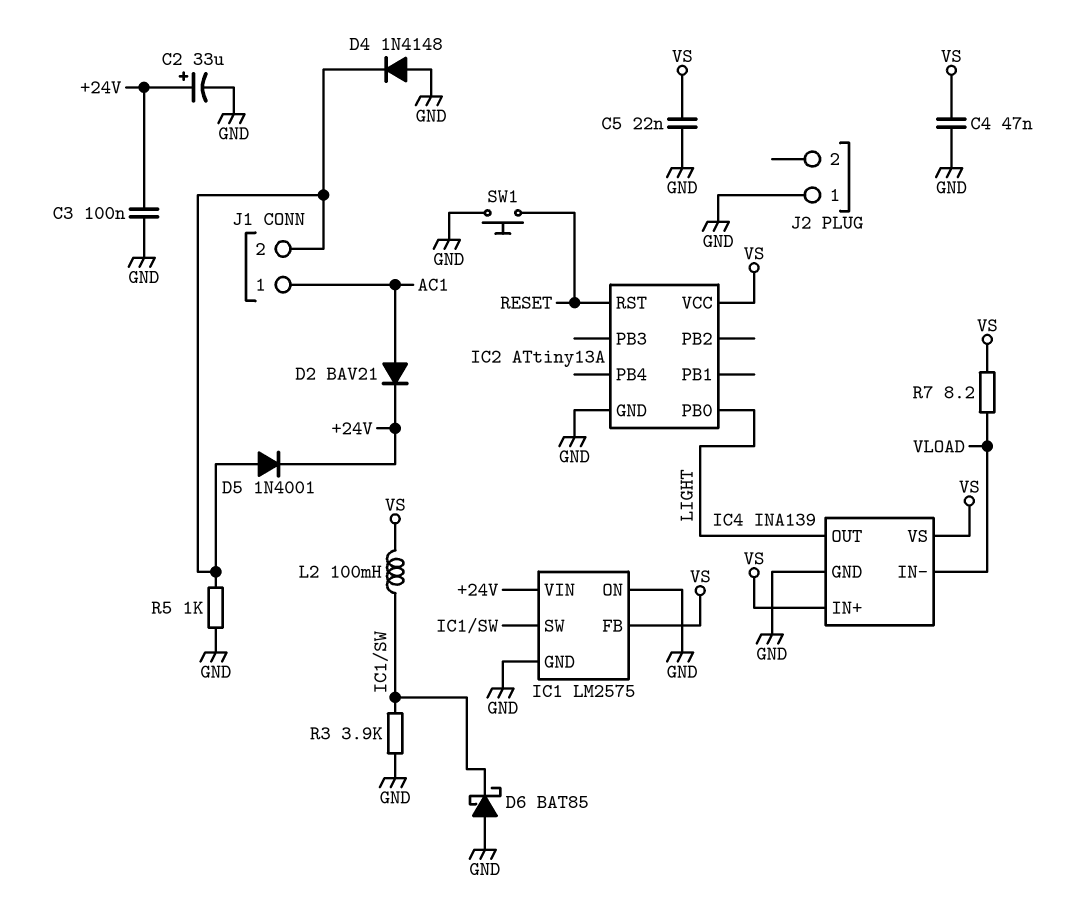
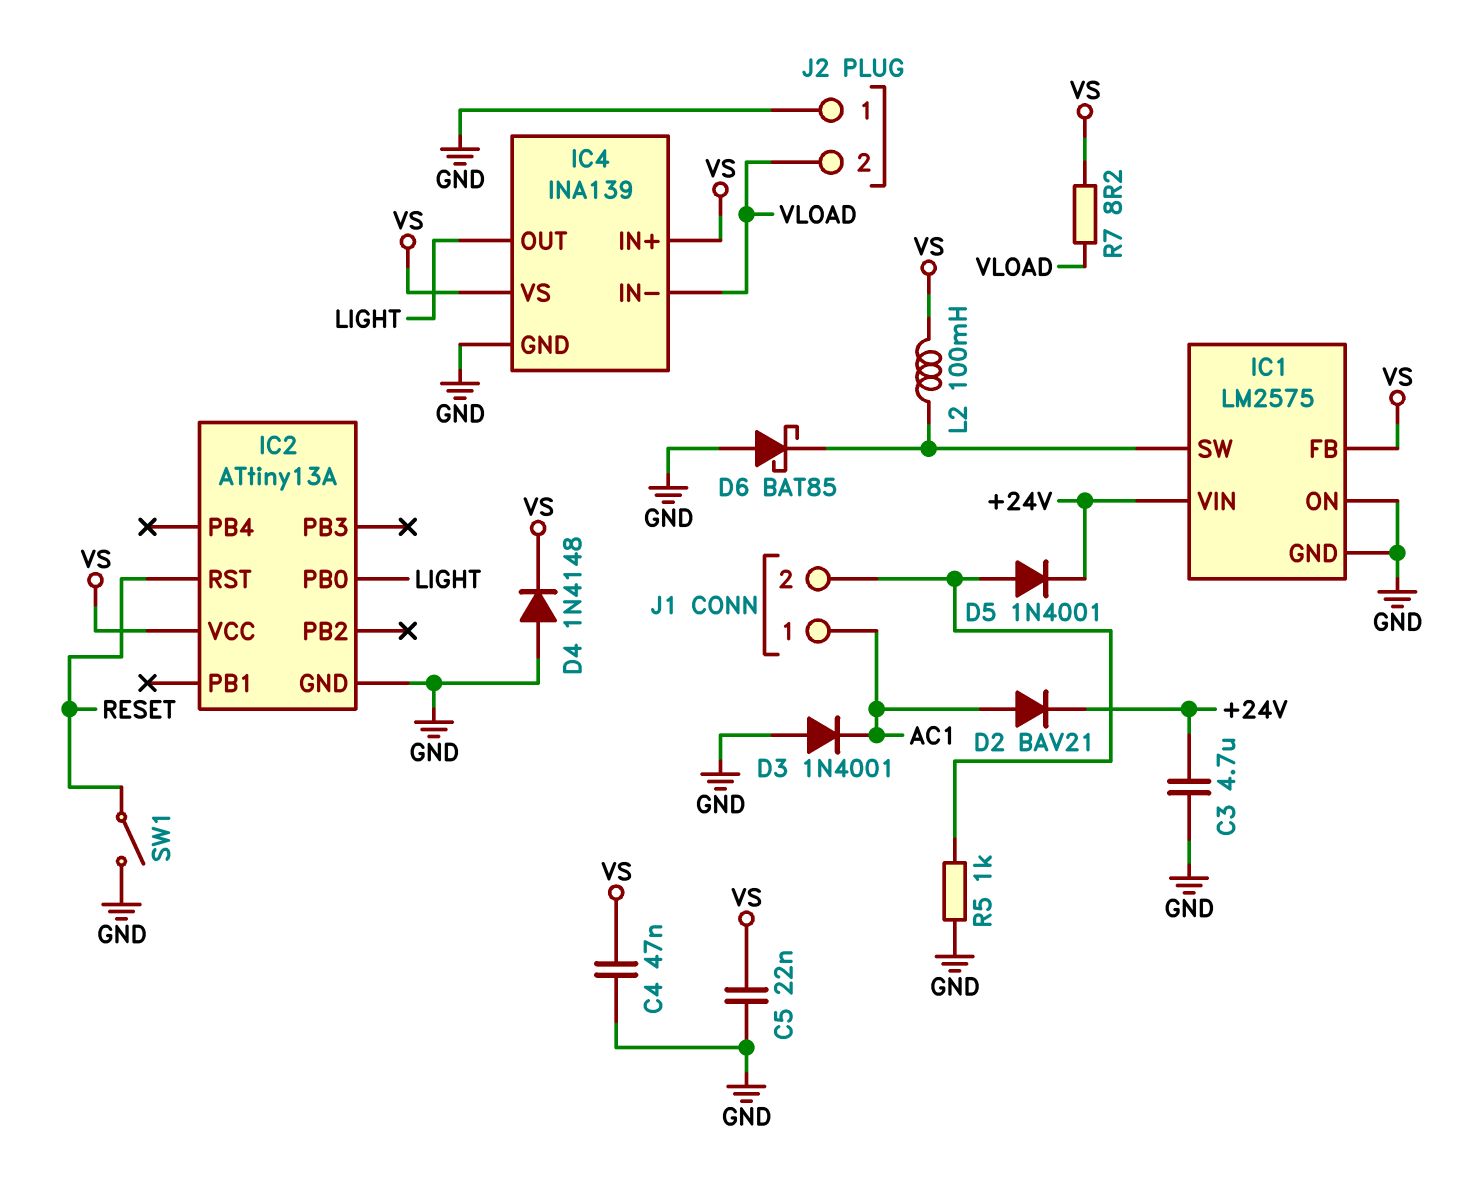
C2: 33uF (plus +24V, minus GND) -> none
C3: 100nF (+24V, GND) -> 4.7uF (+24V, GND)
D3: none -> diode 1N4001 (A GND, K AC1)
D4: diode 1N4148 (A GND, K J1/2) -> diode 1N4148 (A GND, K VS)
J2 pin 2: none -> VLOAD
R3: 3.9k (GND, IC1/SW) -> none
SW1: button (GND, RESET) -> switch (GND, RESET)

